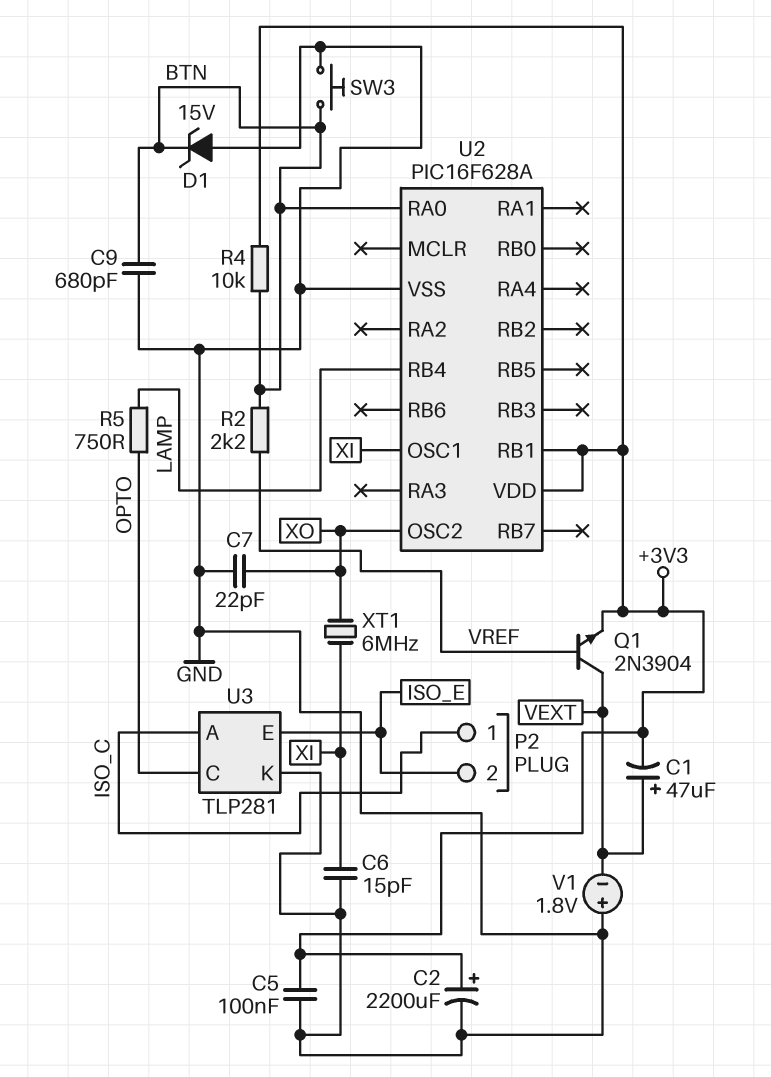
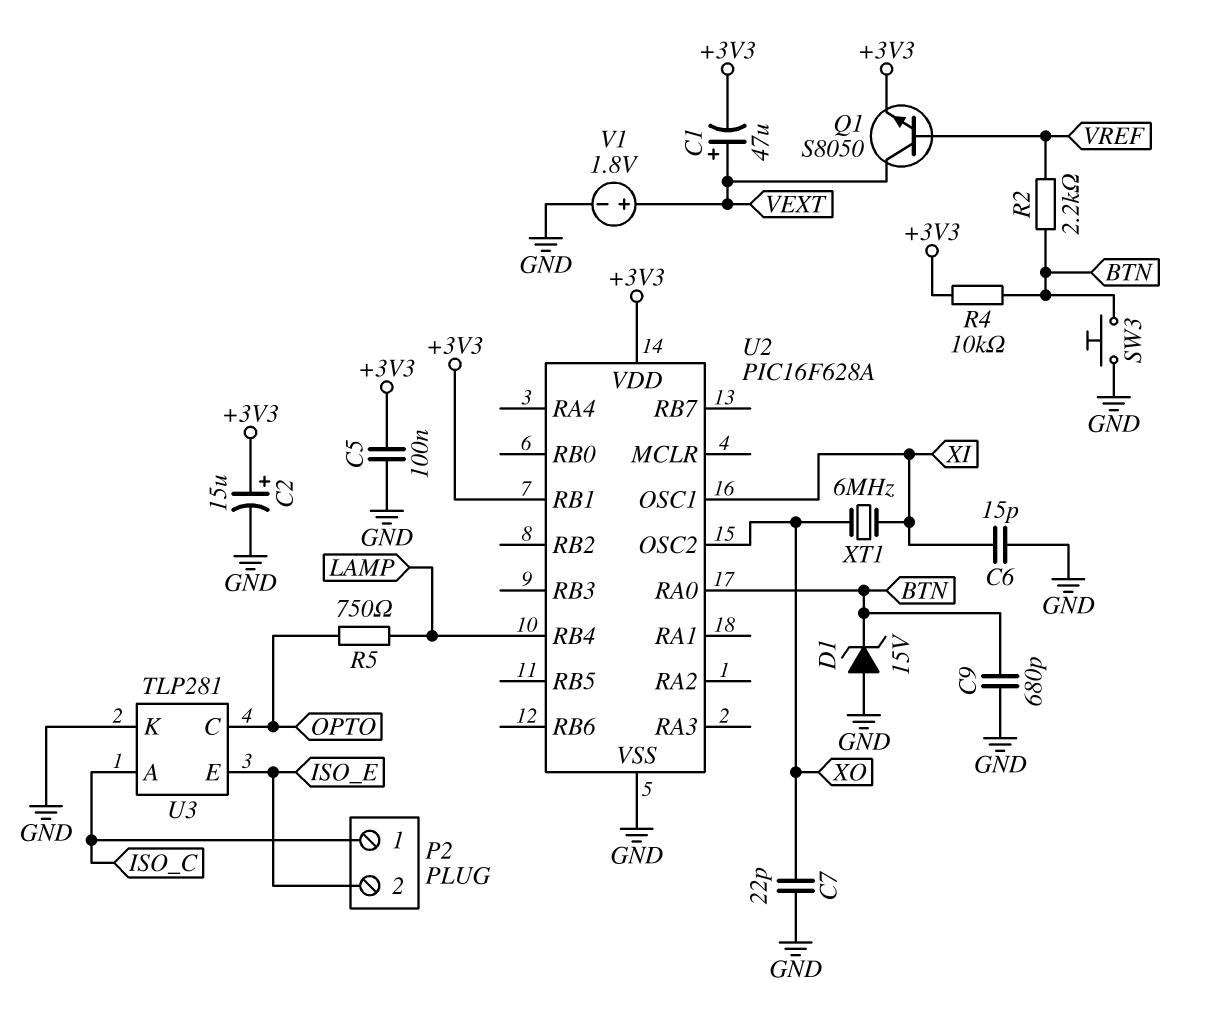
C2: 2200uF (plus +3V3, minus GND) -> 15uF (plus +3V3, minus GND)
Q1: NPN 2N3904 (B VREF, C VEXT, E +3V3) -> NPN S8050 (B VREF, C VEXT, E +3V3)
V1: 1.8V (plus GND, minus VEXT) -> 1.8V (plus VEXT, minus GND)

